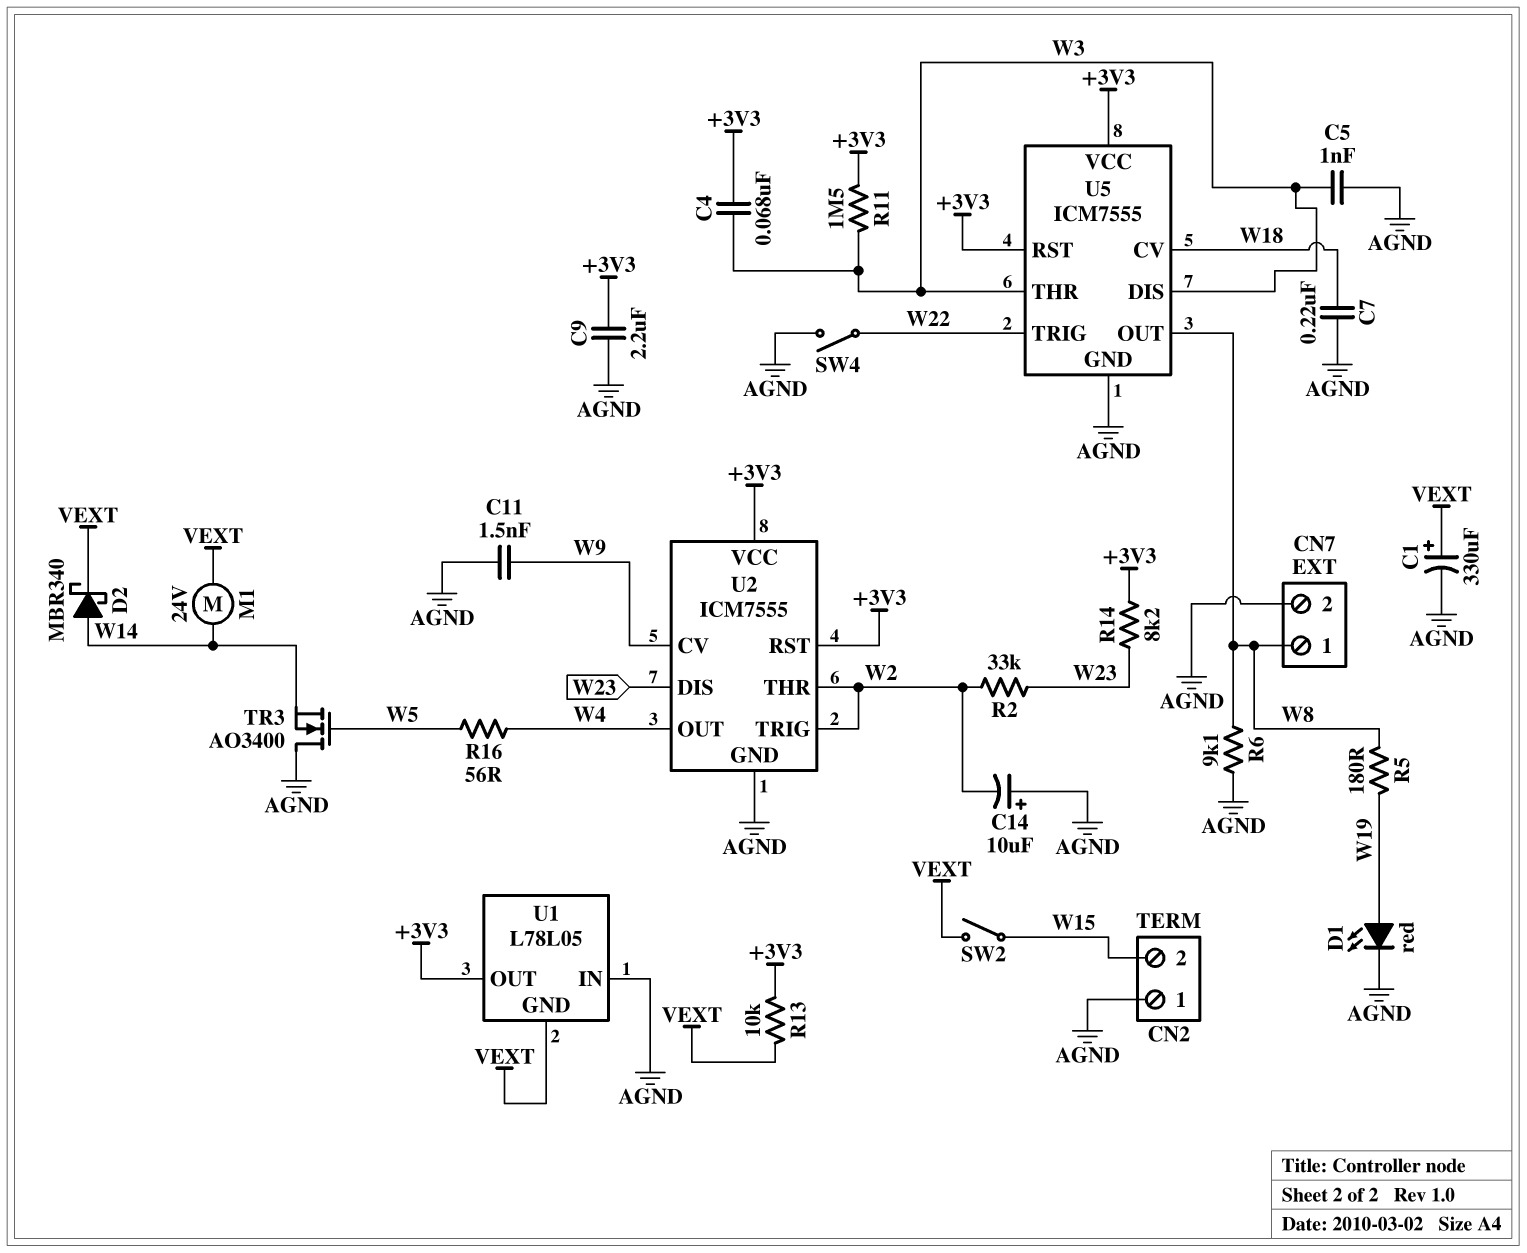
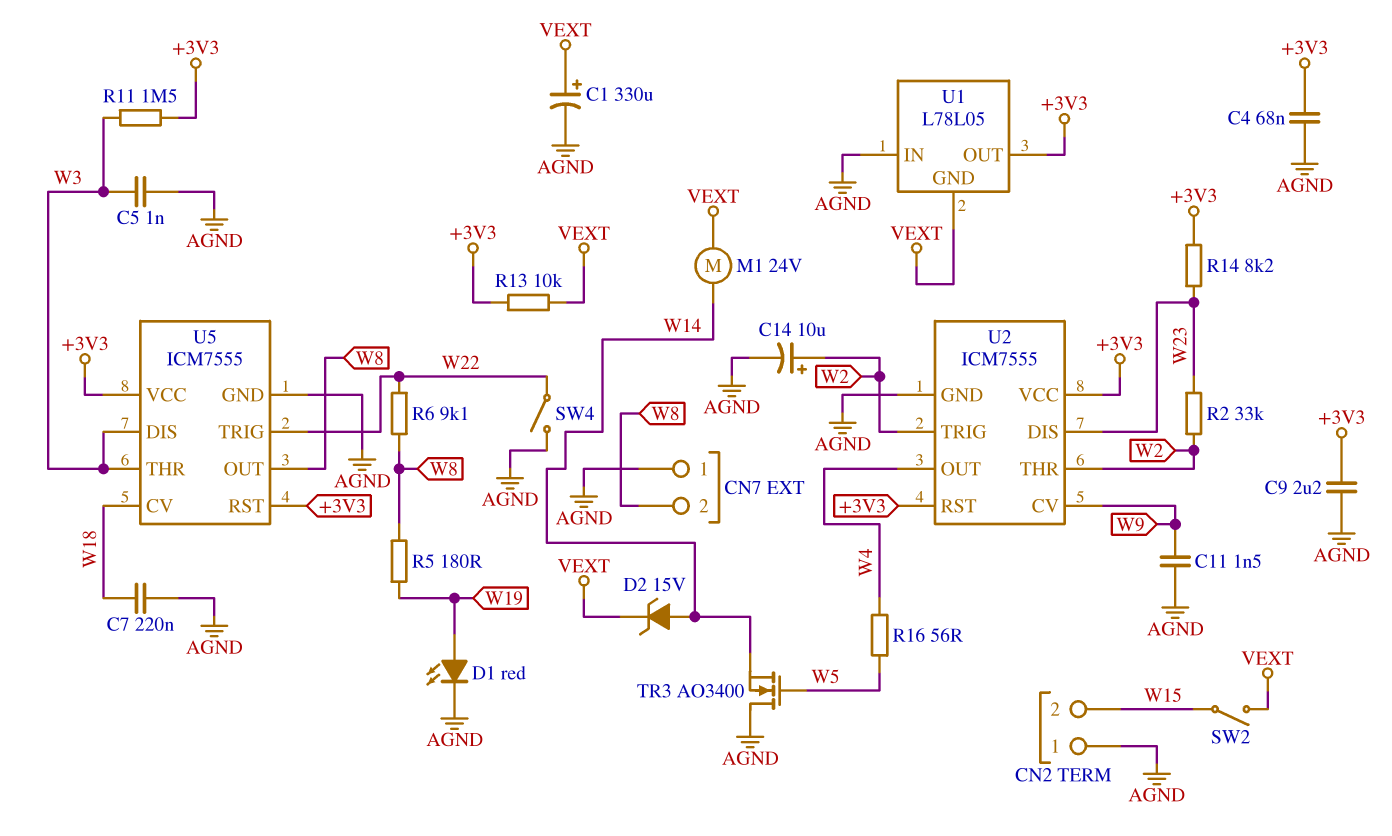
C4: 68nF (+3V3, W3) -> 68nF (+3V3, AGND)
C14: 10uF (plus AGND, minus W2) -> 10uF (plus W2, minus AGND)
CN7 pin 1: W8 -> AGND
CN7 pin 2: AGND -> W8
D2: schottky MBR340 (A W14, K VEXT) -> zener 15V (A W14, K VEXT)
R6: 9.1k (AGND, W8) -> 9.1k (W8, W22)

